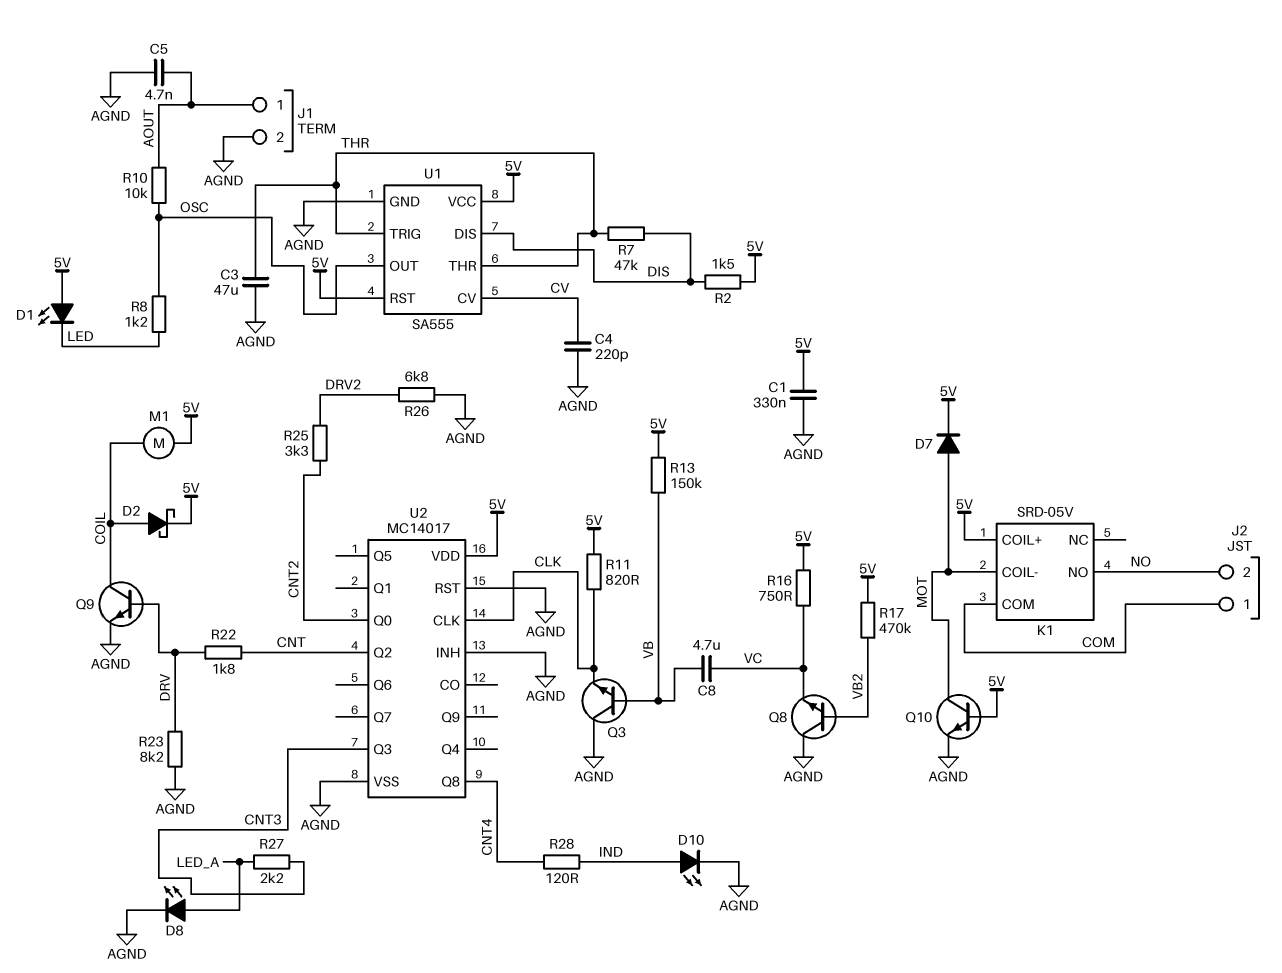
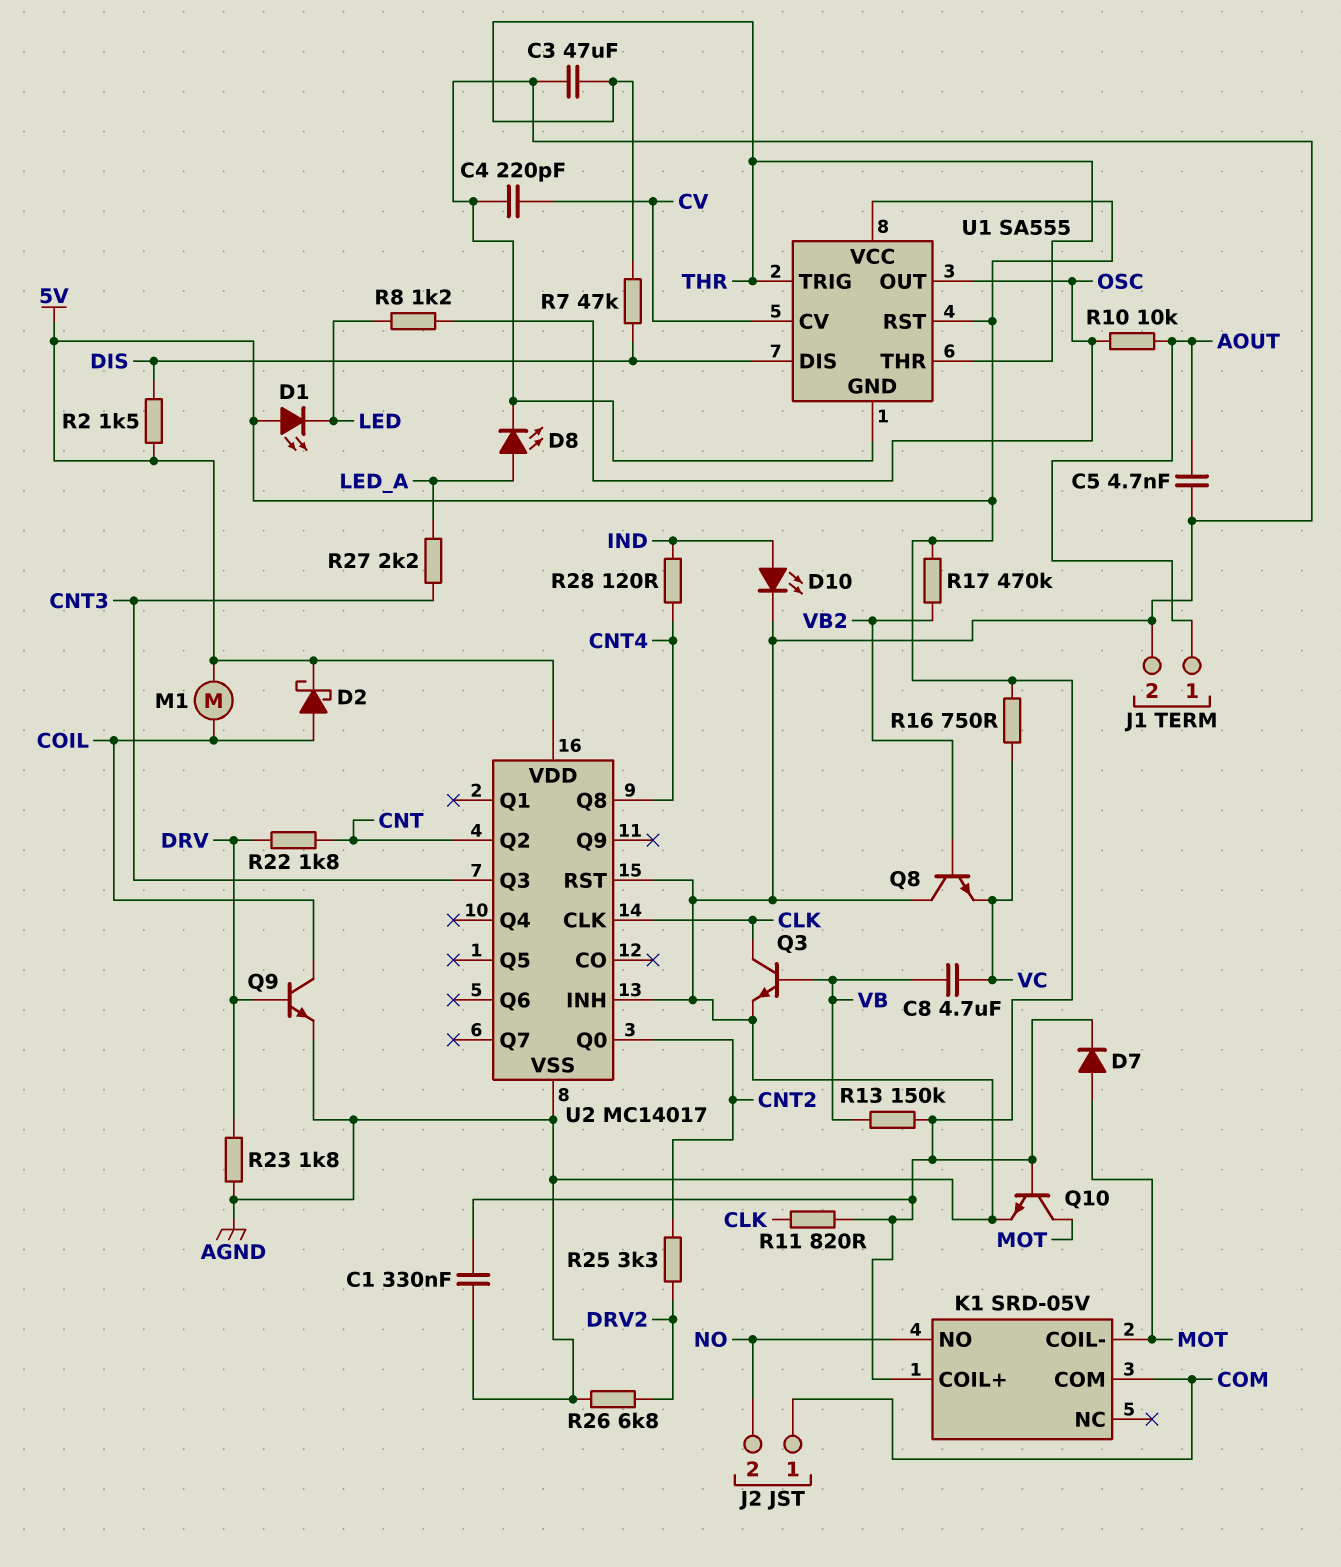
Q3: NPN (B VB, C AGND, E CLK) -> NPN (B VB, C CLK, E AGND)
R23: 8.2k (AGND, DRV) -> 1.8k (AGND, DRV)

